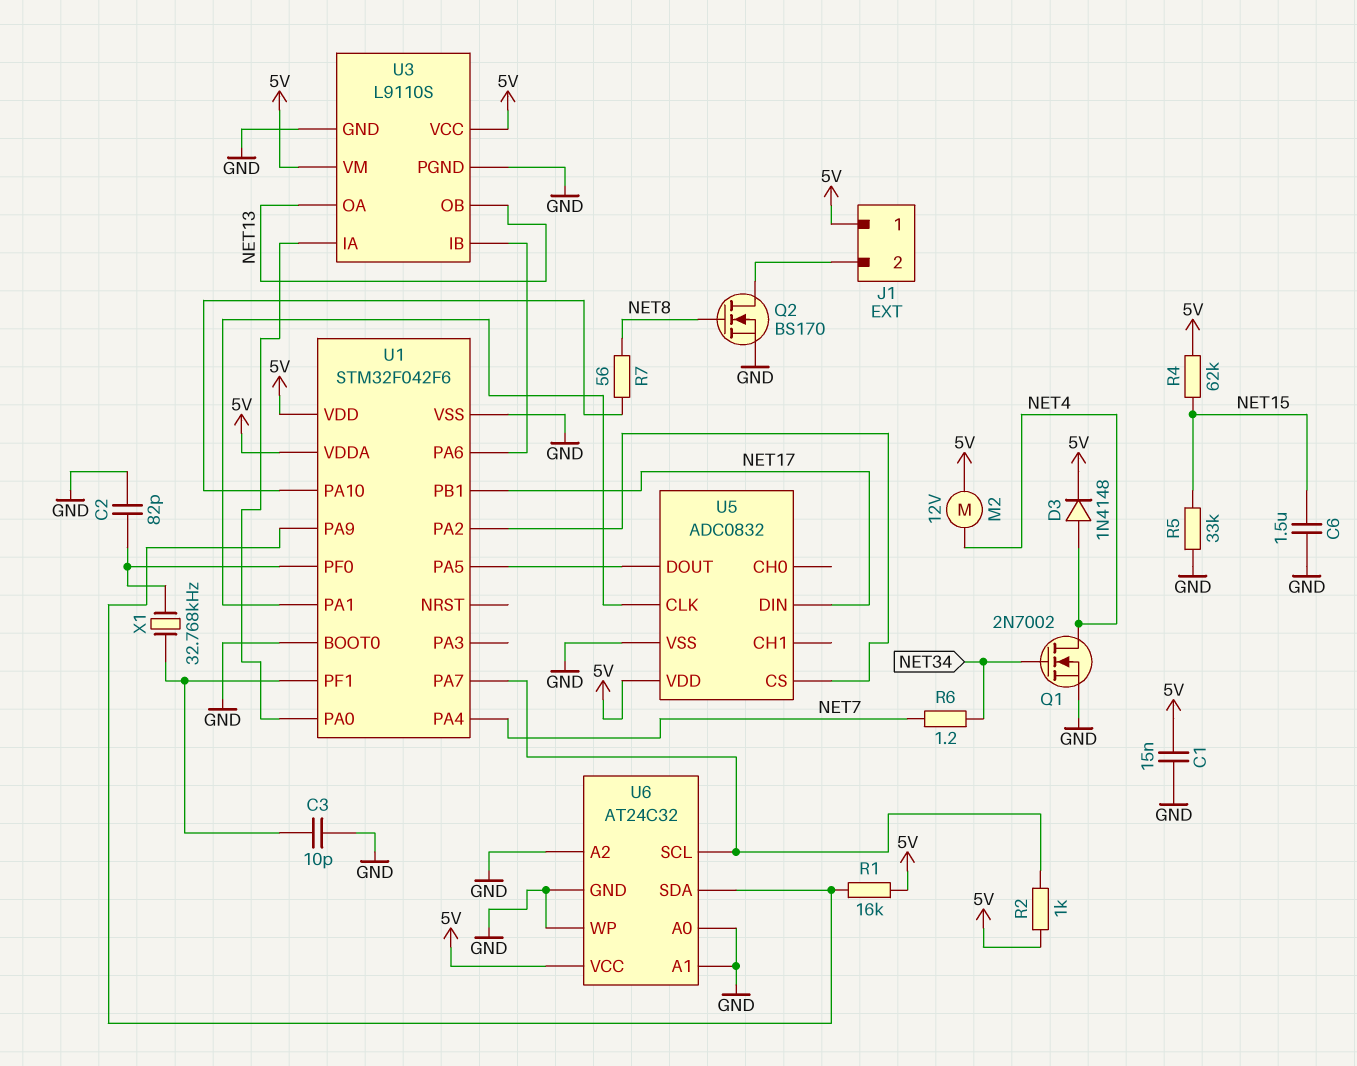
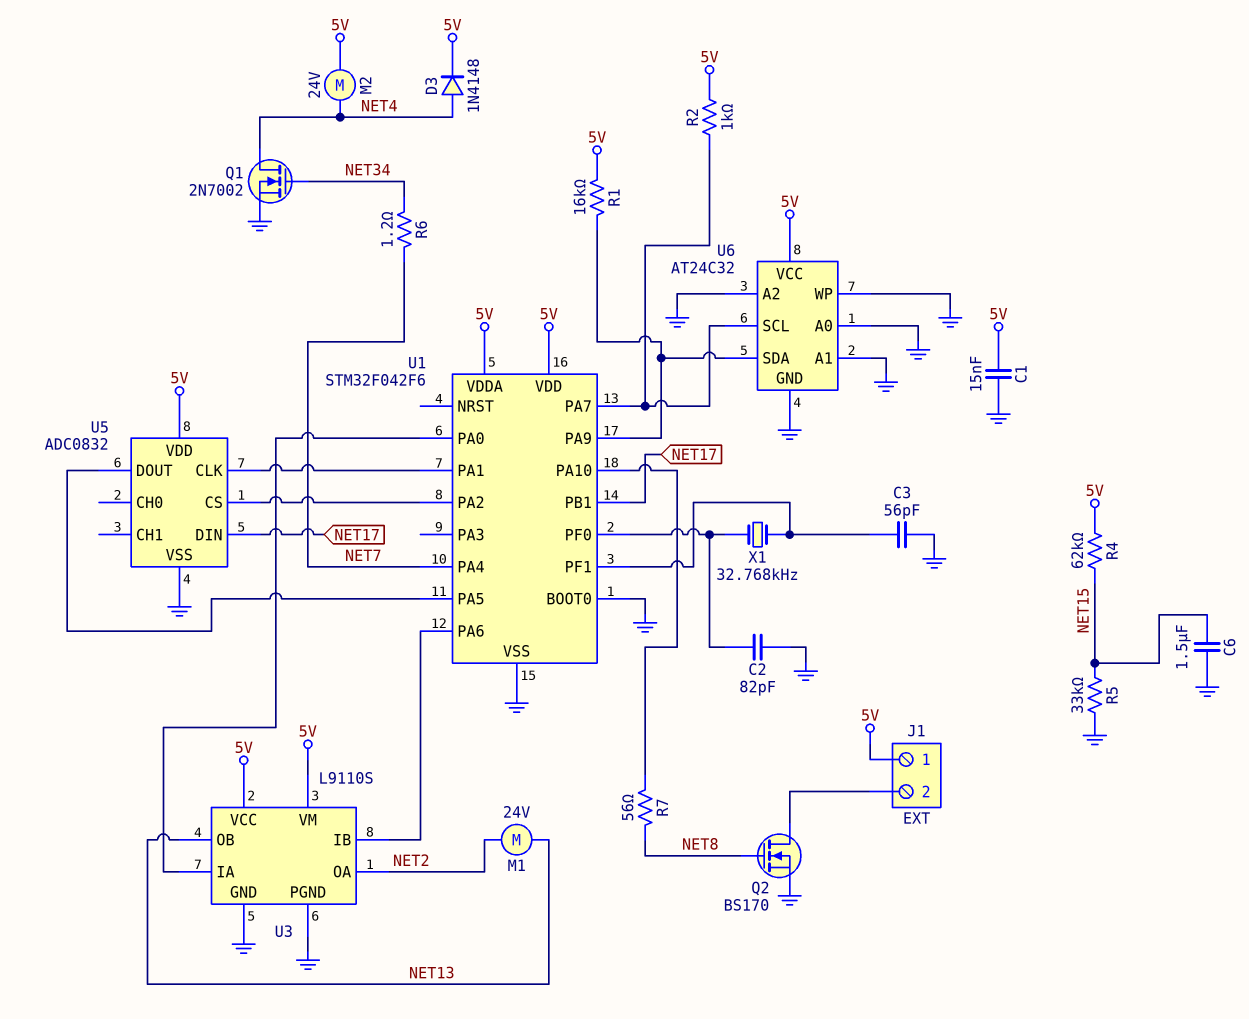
C3: 10pF (GND, U1/PF1) -> 56pF (GND, U1/PF1)
M1: none -> motor 24V (NET2, NET13)
M2: motor 12V (5V, NET4) -> motor 24V (5V, NET4)
U3 pin OA: NET13 -> NET2

